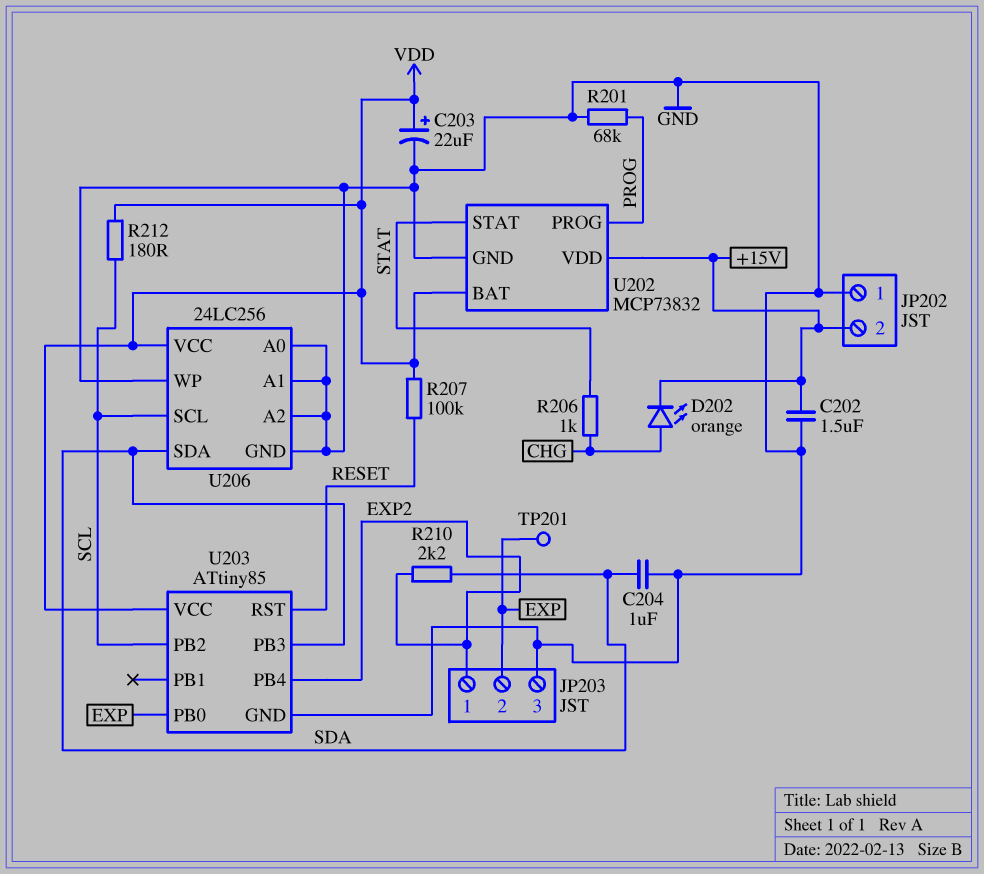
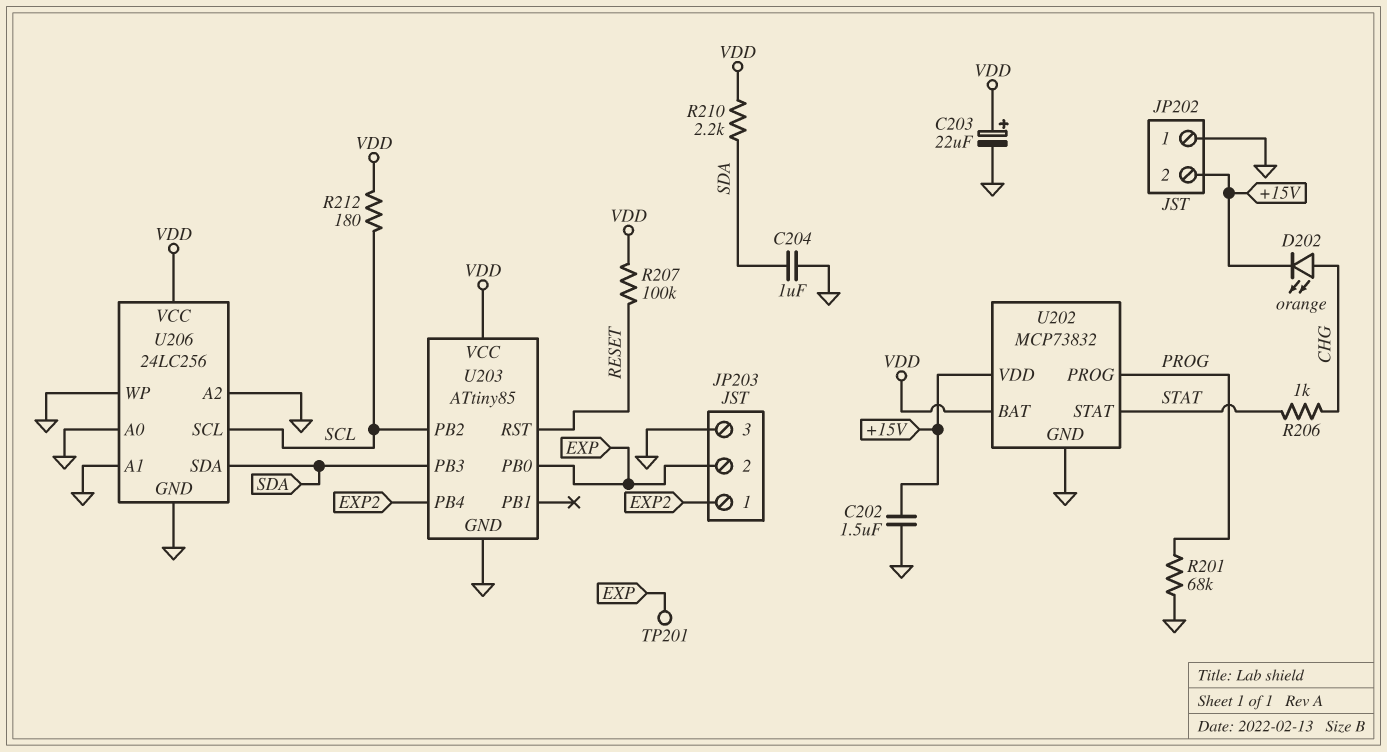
R210: 2.2k (EXP2, SDA) -> 2.2k (SDA, VDD)

